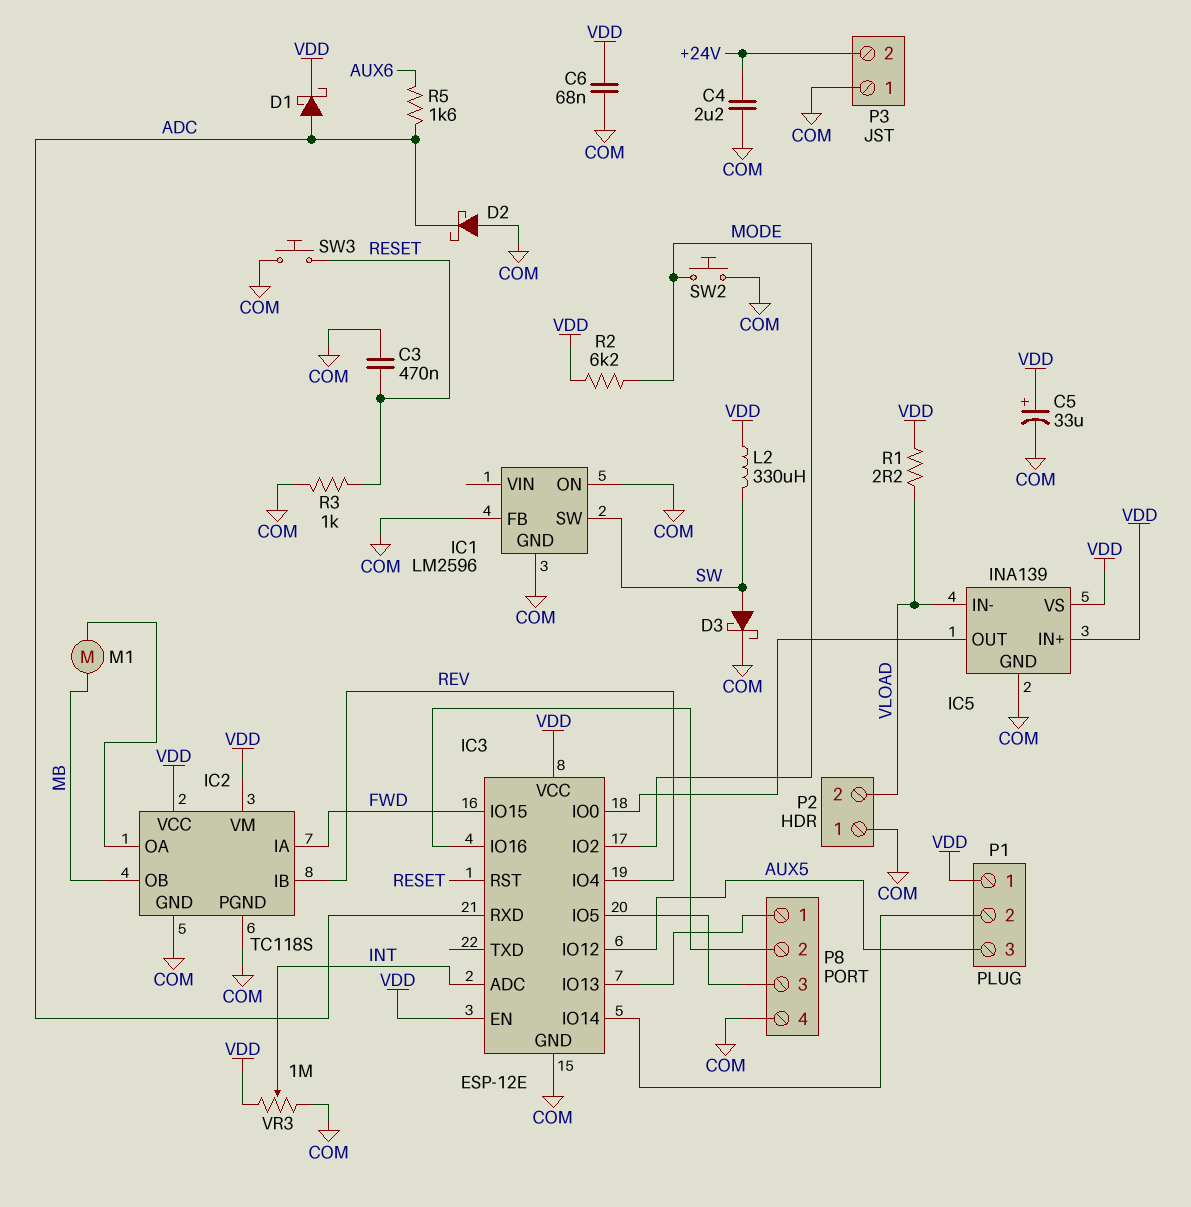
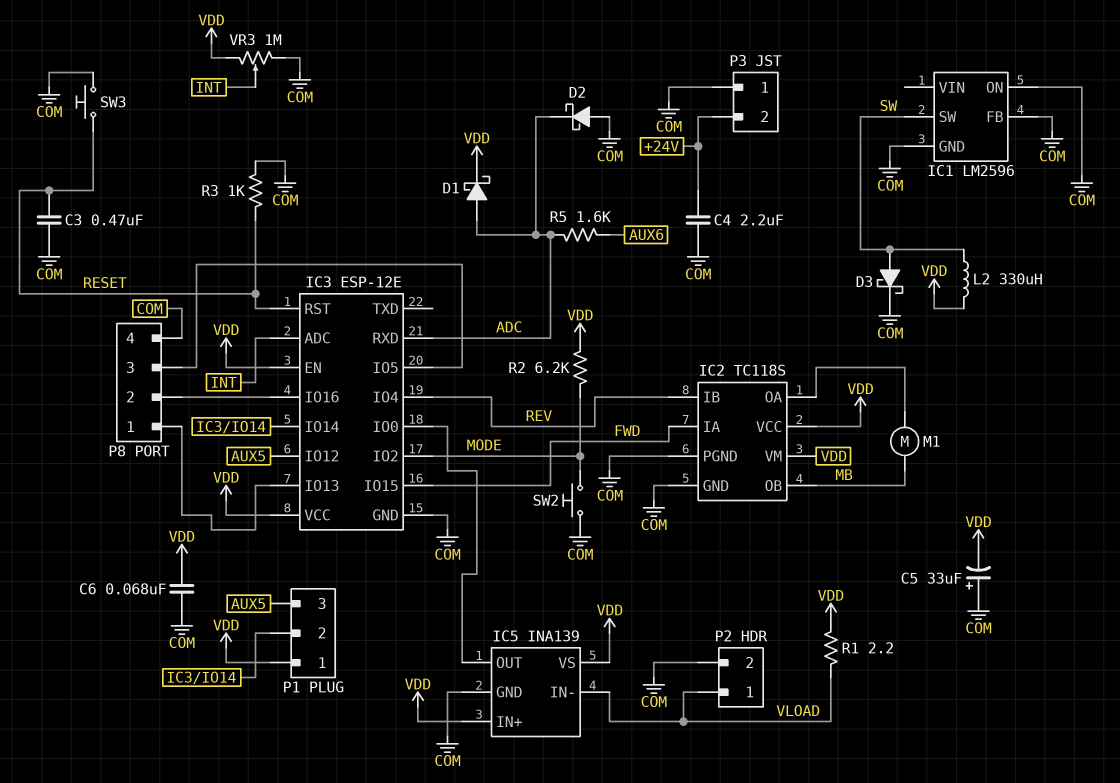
C5: 33uF (plus VDD, minus COM) -> 33uF (plus COM, minus VDD)
P2 pin 1: COM -> VLOAD
P2 pin 2: VLOAD -> COM

